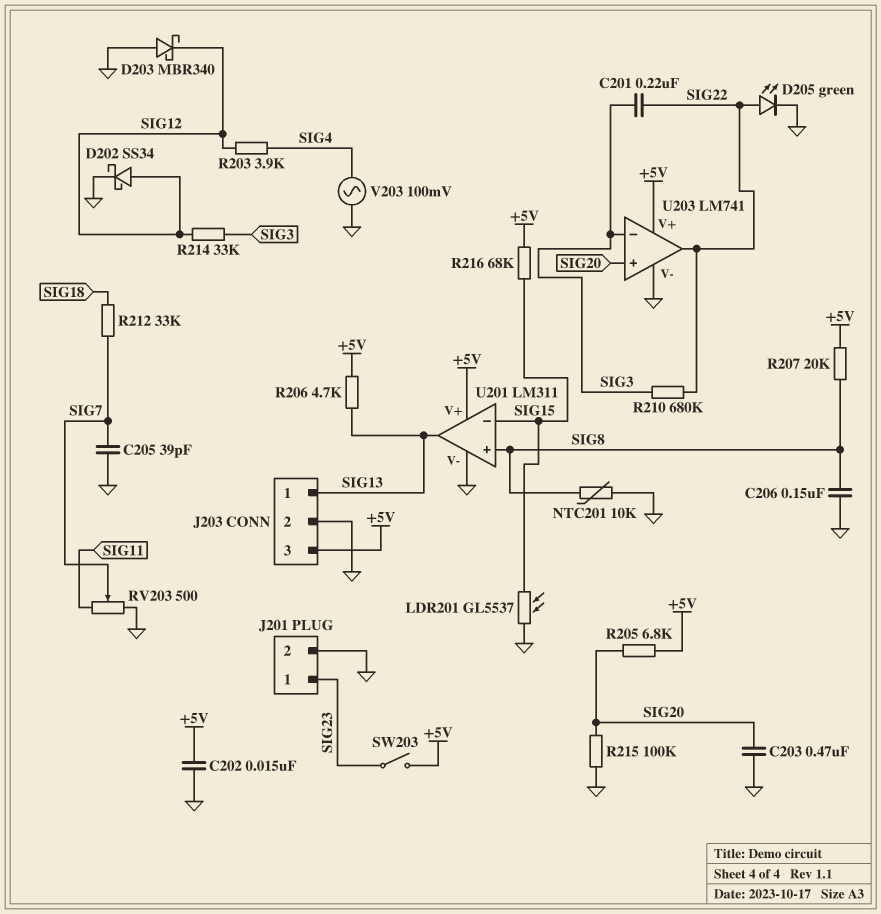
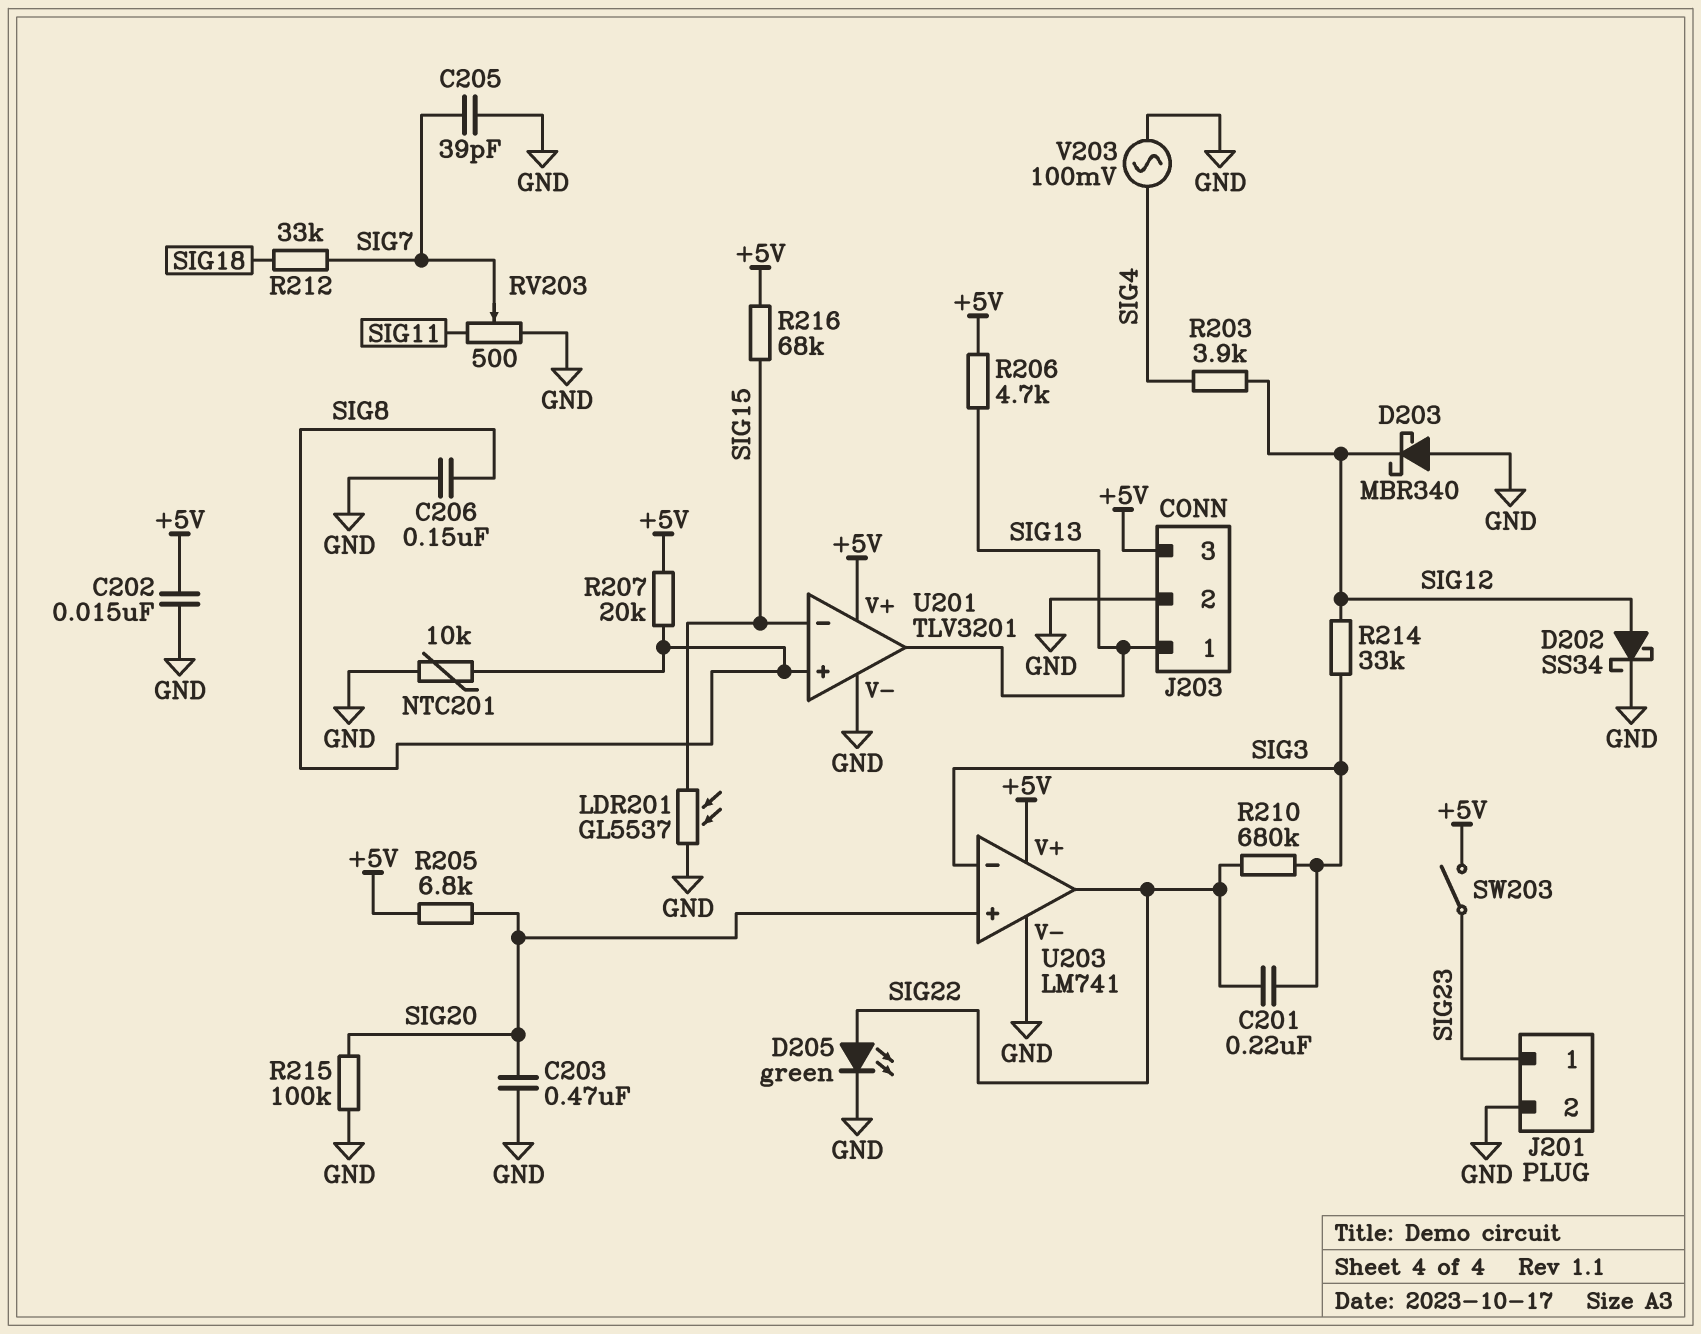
U201: LM311 -> TLV3201

